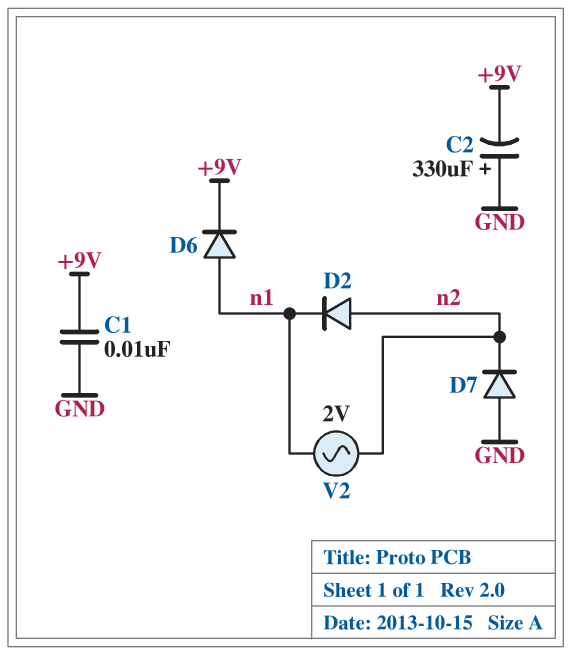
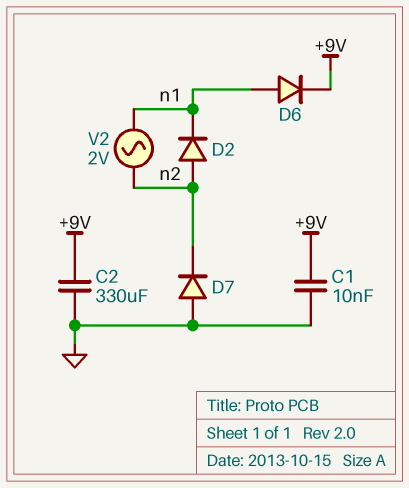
C2: 330uF (plus GND, minus +9V) -> 330uF (+9V, GND)

